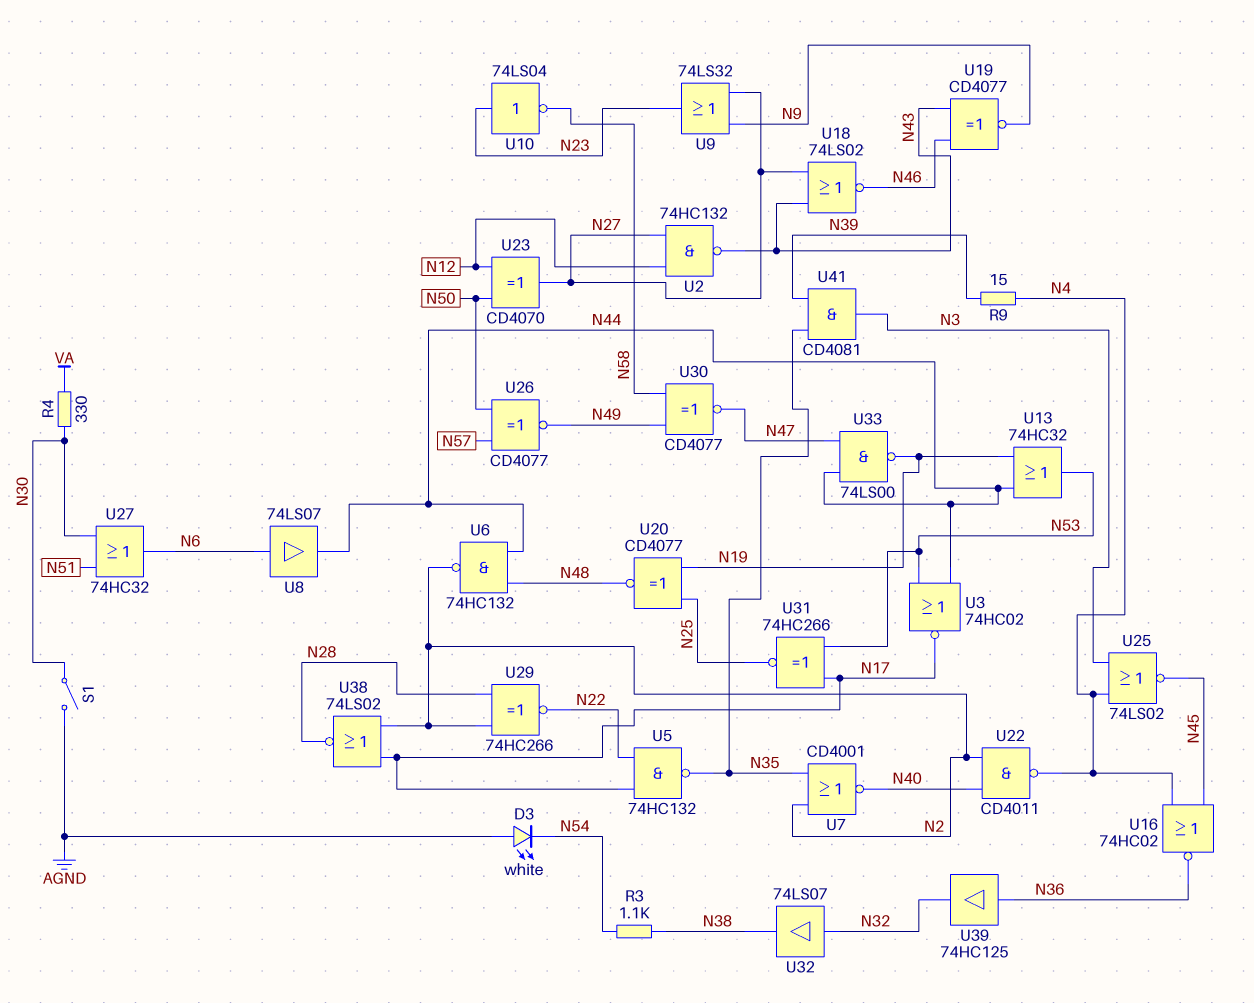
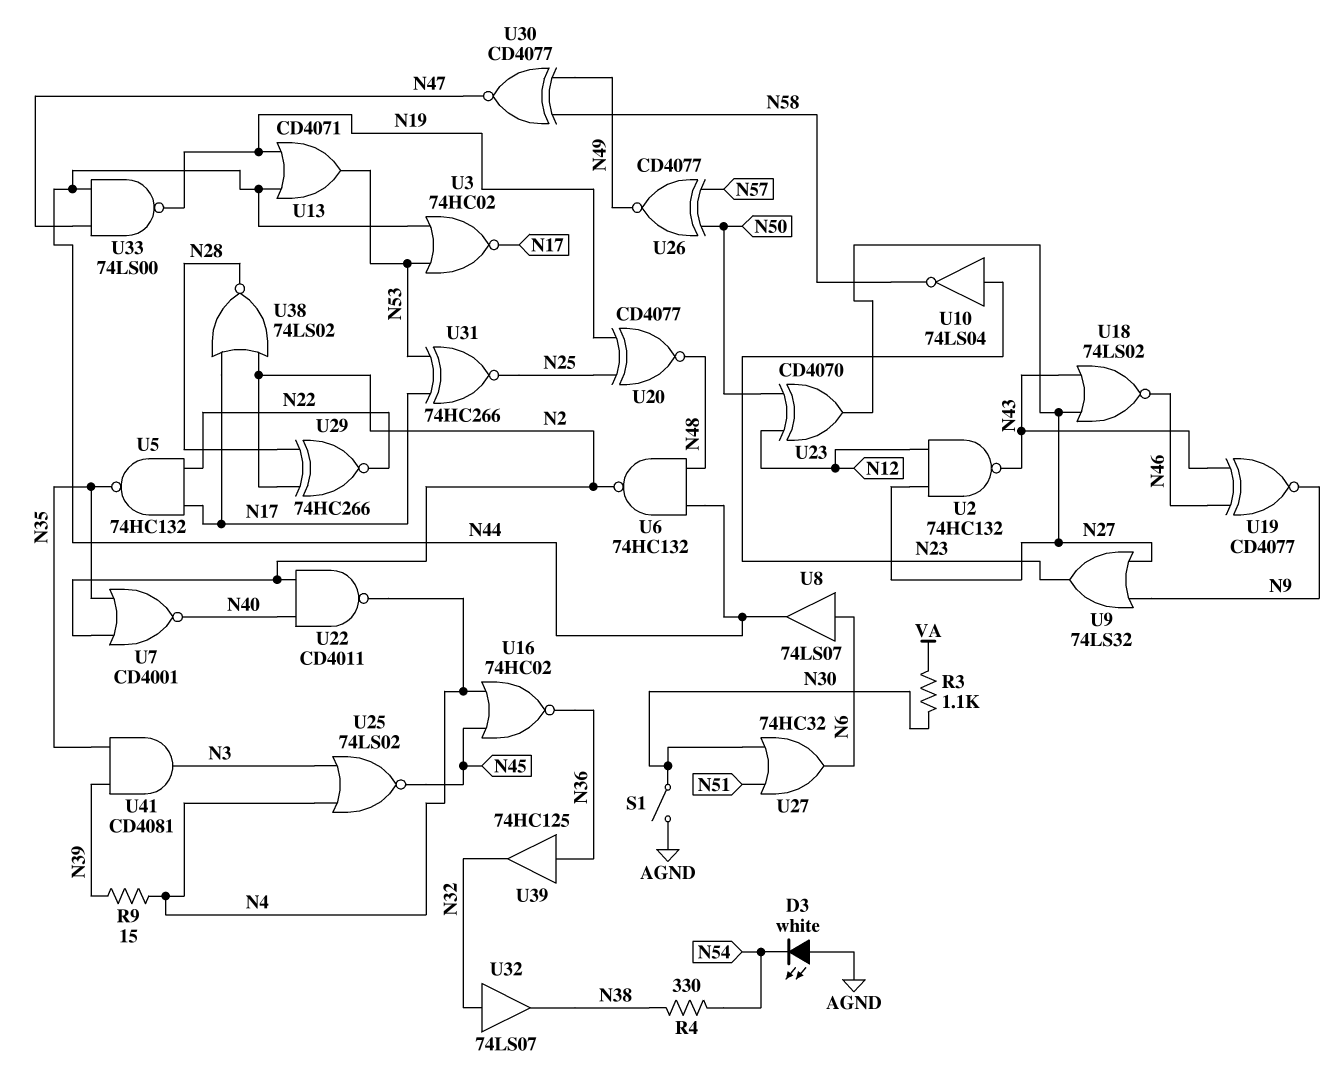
R3: 1.1k (N38, N54) -> 1.1k (N30, VA)
R4: 330 (N30, VA) -> 330 (N38, N54)
U13: OR 74HC32 (in N19, in N44, out N53) -> OR CD4071 (in N19, in N44, out N53)

